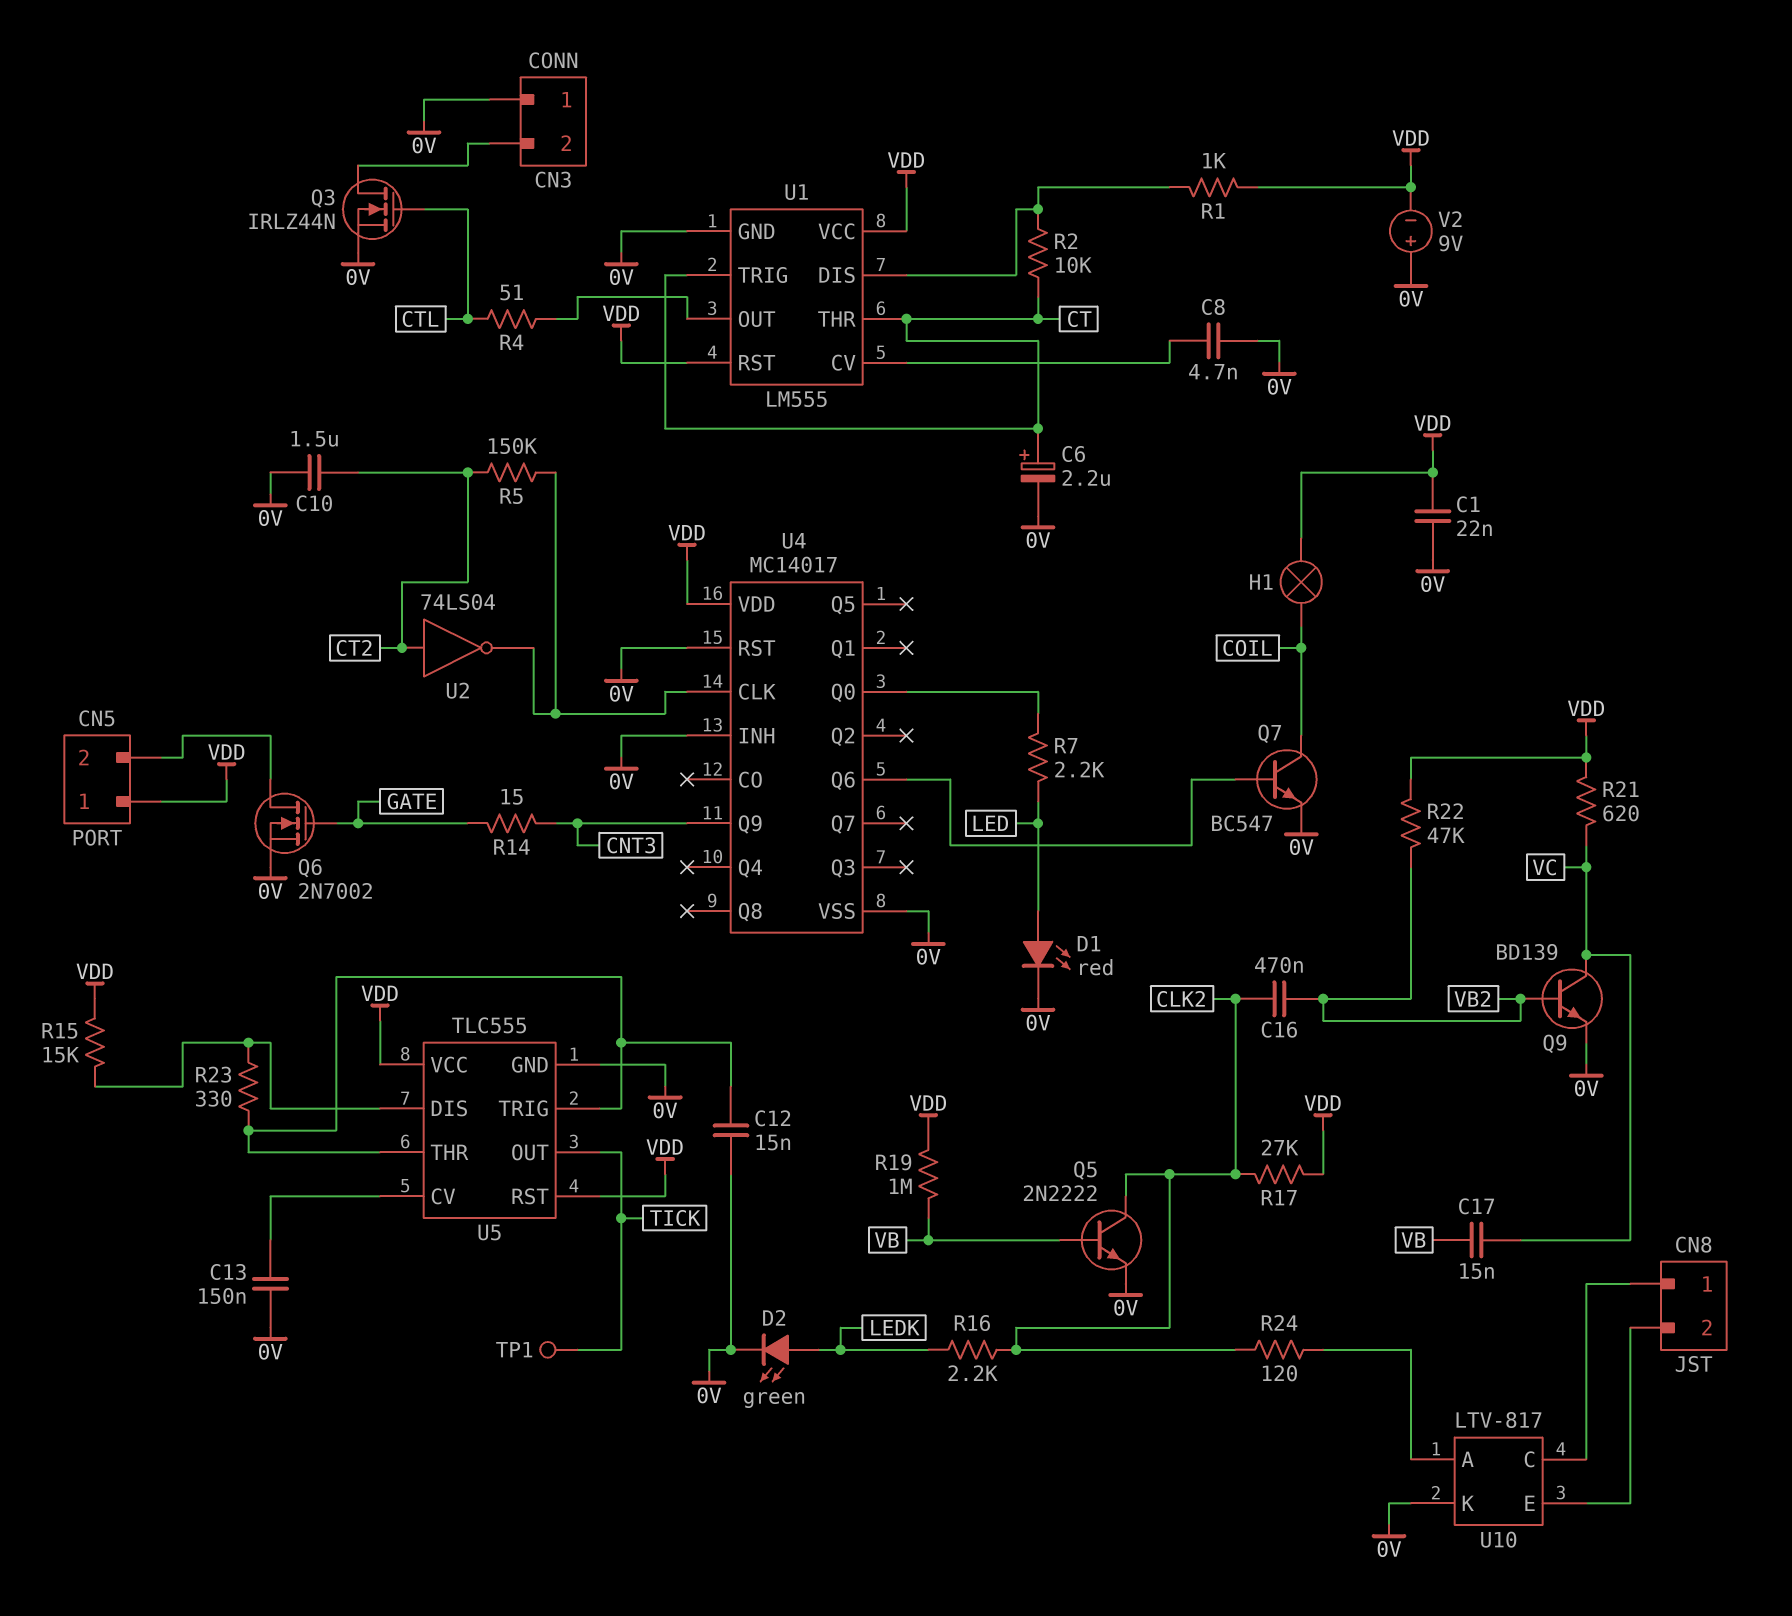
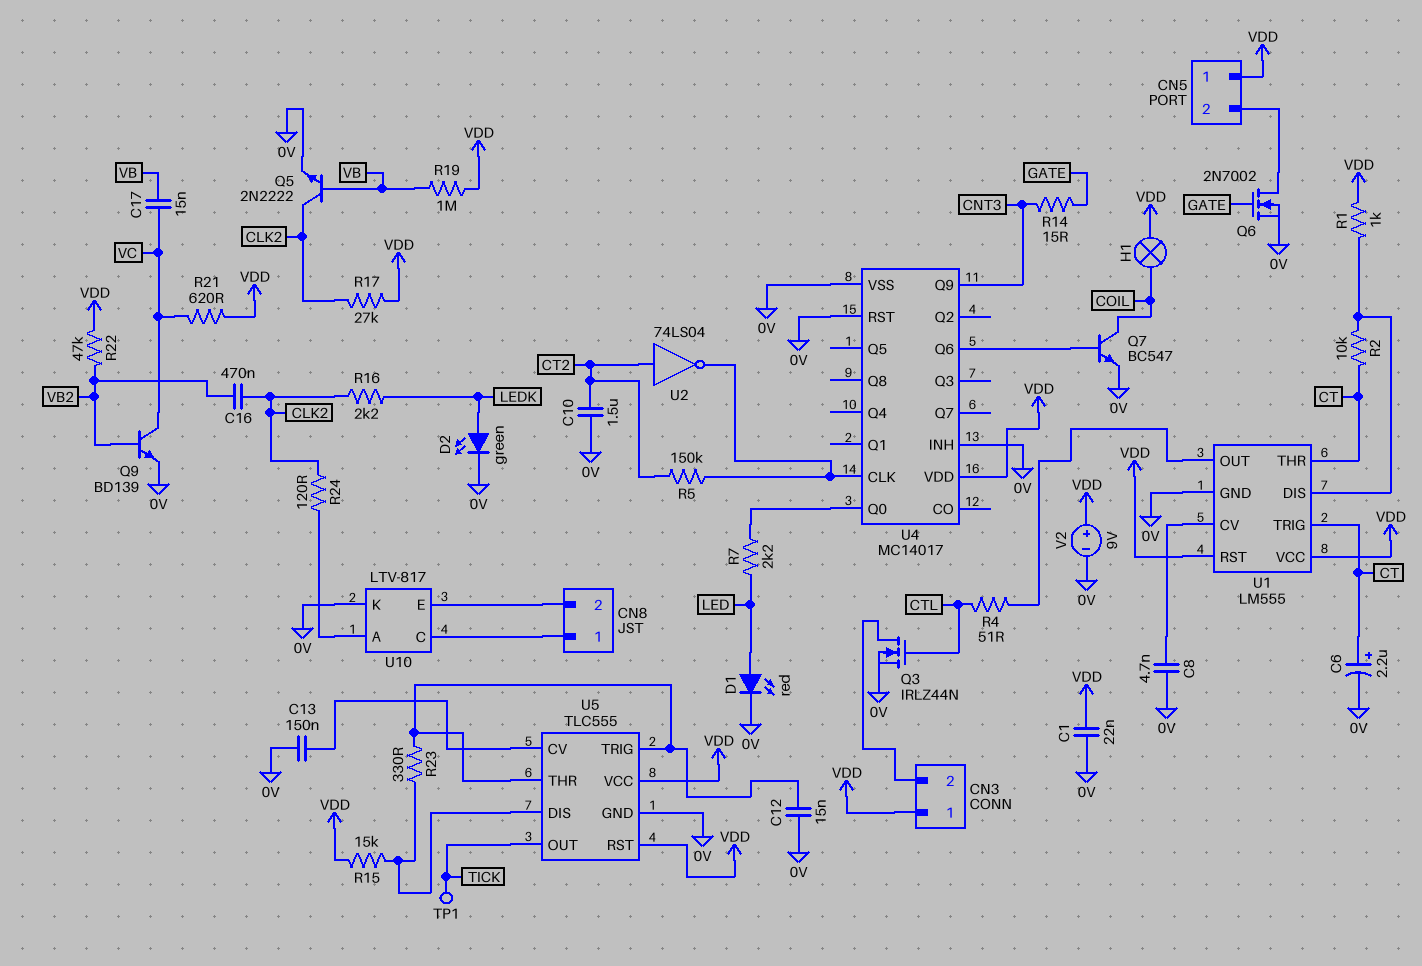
CN3 pin 1: 0V -> VDD
V2: 9V (plus 0V, minus VDD) -> 9V (plus VDD, minus 0V)

